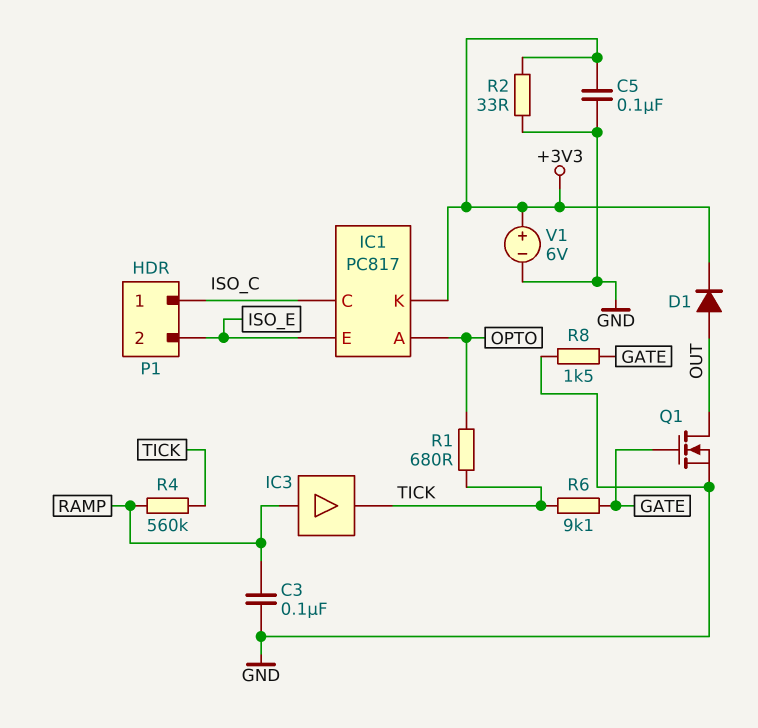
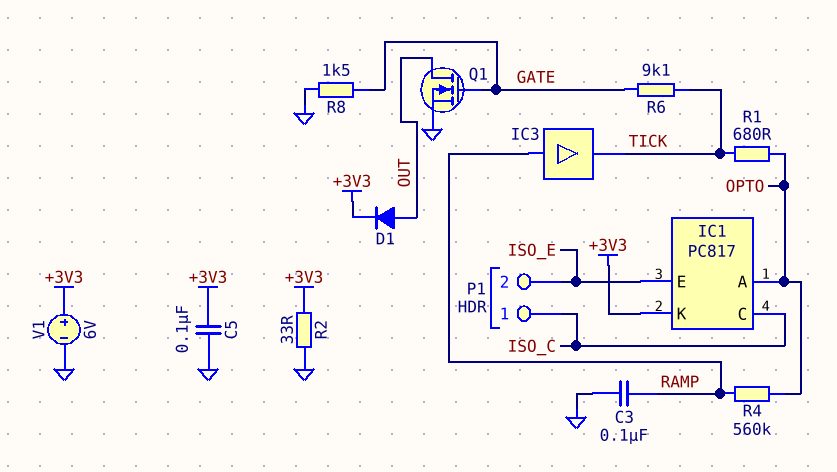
R4: 560k (RAMP, TICK) -> 560k (OPTO, RAMP)

